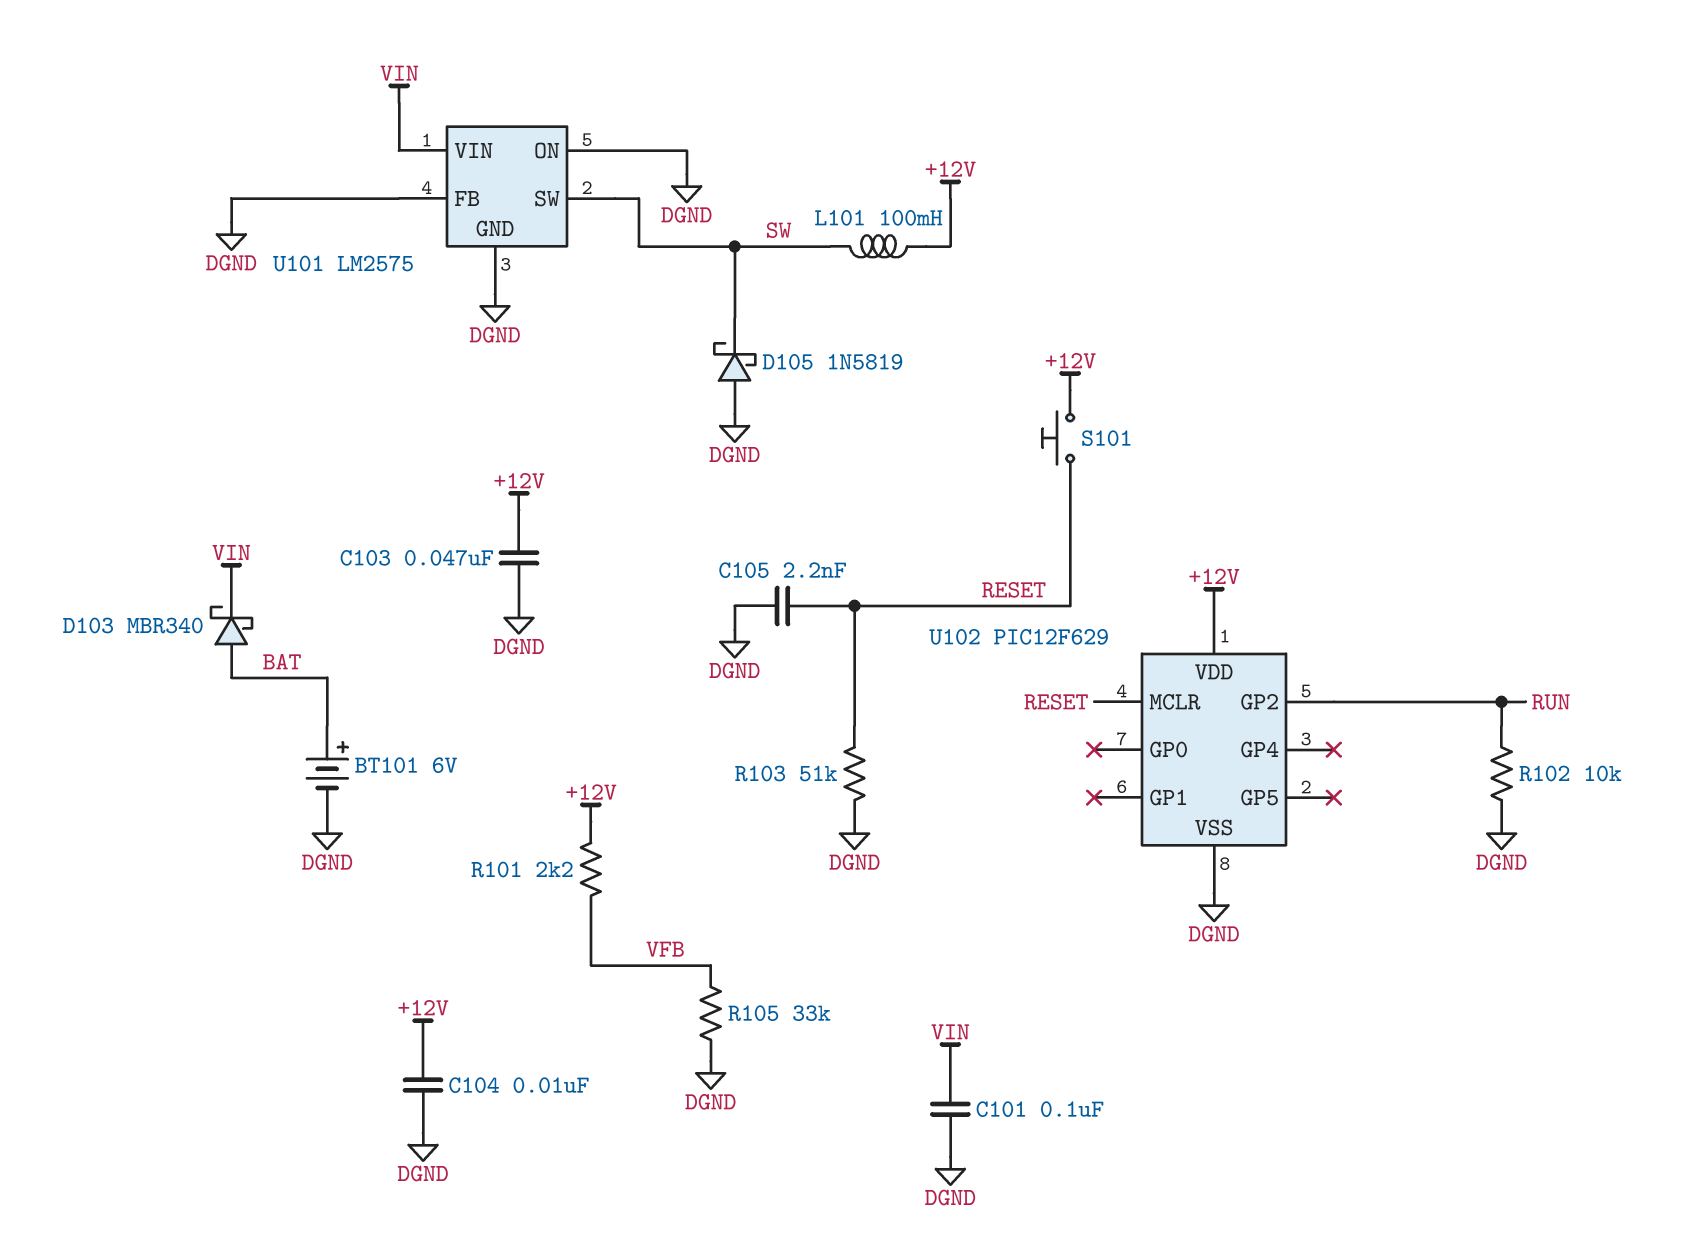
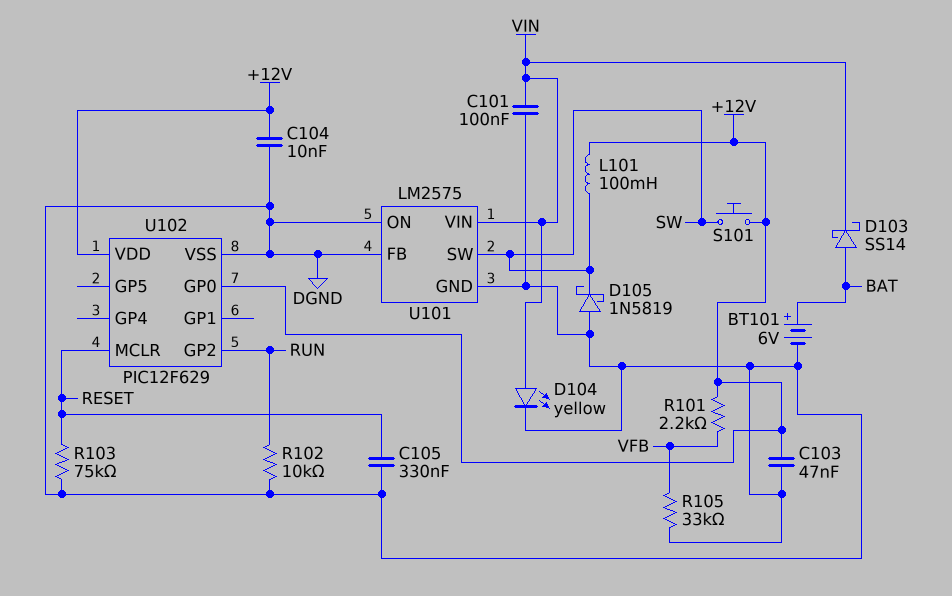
C105: 2.2nF (DGND, RESET) -> 330nF (DGND, RESET)
D103: schottky MBR340 (A BAT, K VIN) -> schottky SS14 (A BAT, K VIN)
D104: none -> LED yellow (A VIN, K DGND)
R103: 51k (DGND, RESET) -> 75k (DGND, RESET)
S101: button (+12V, RESET) -> button (+12V, SW)
U102 pin GP0: none -> +12V

